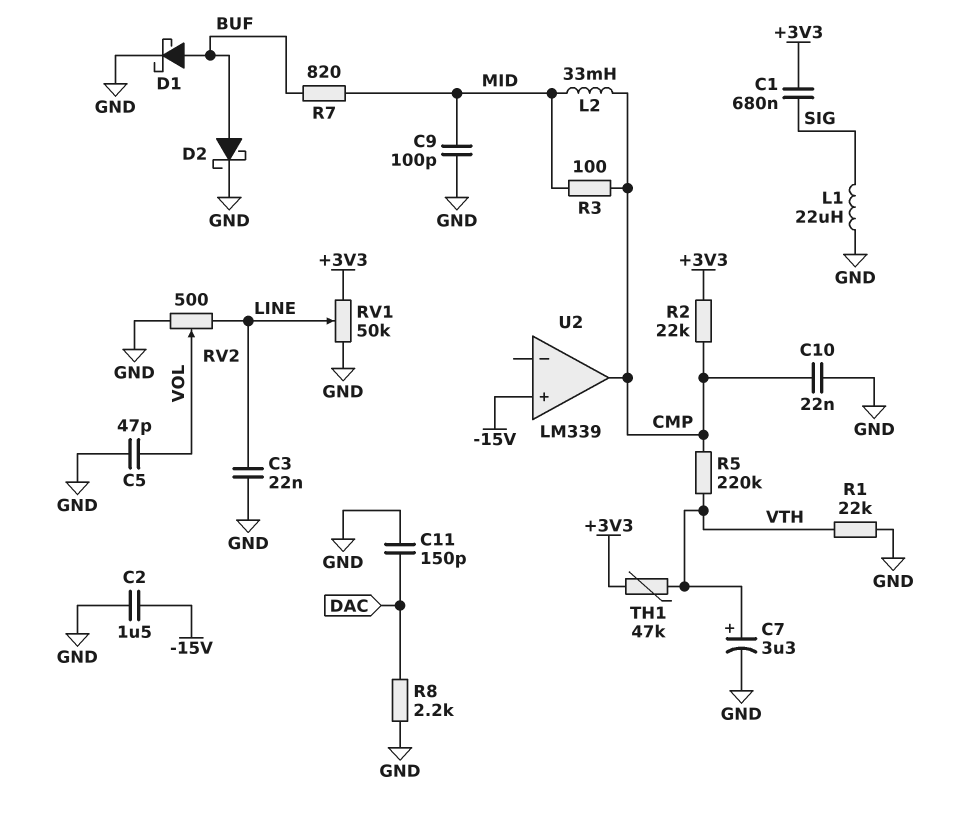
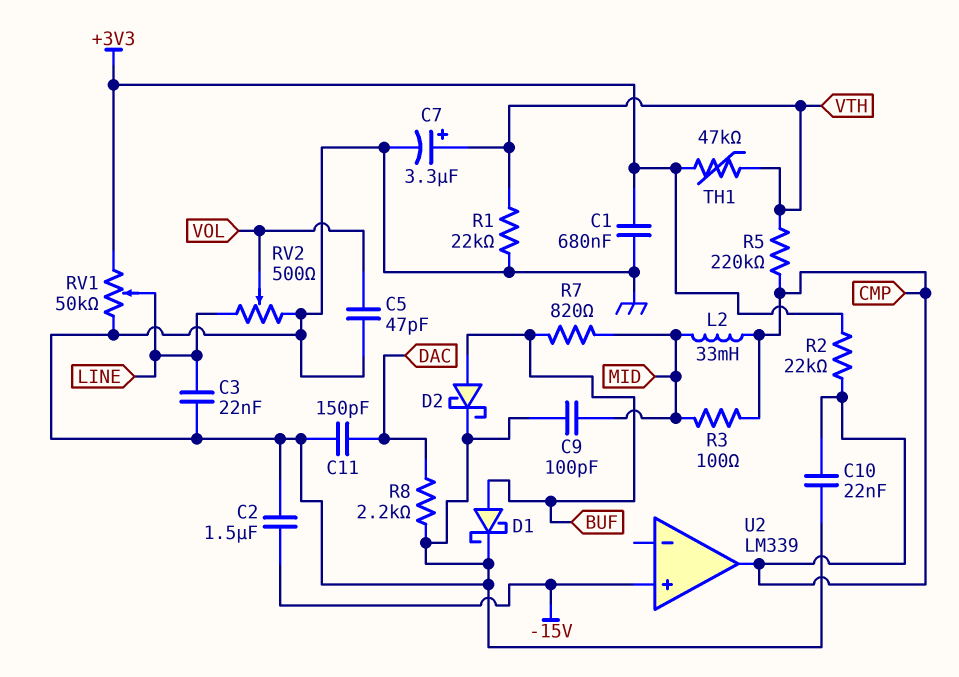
C1: 680nF (+3V3, SIG) -> 680nF (+3V3, GND)
L1: 22uH (GND, SIG) -> none

